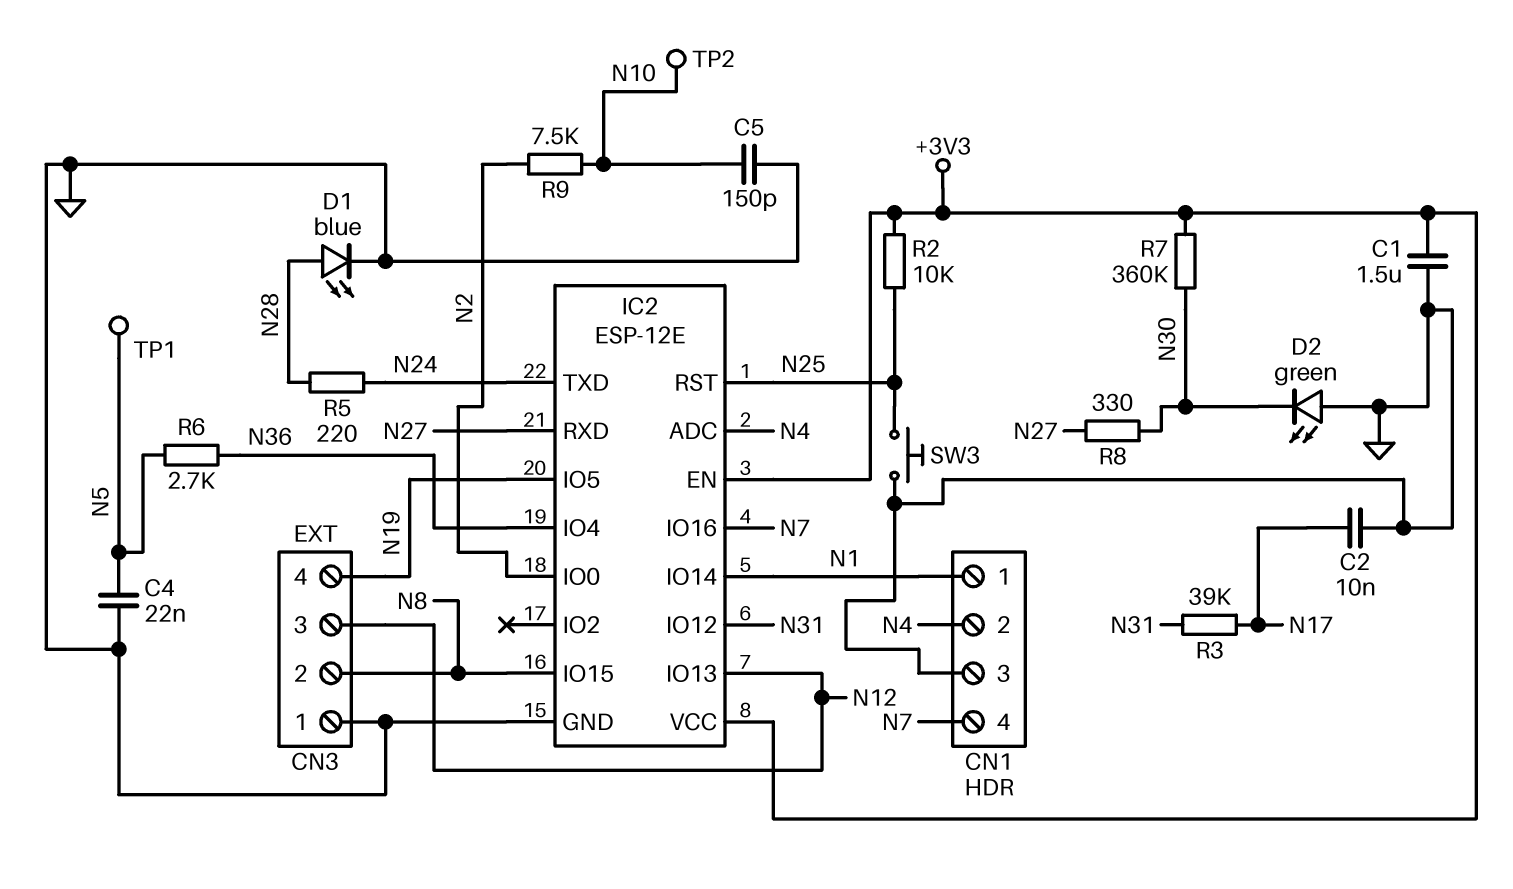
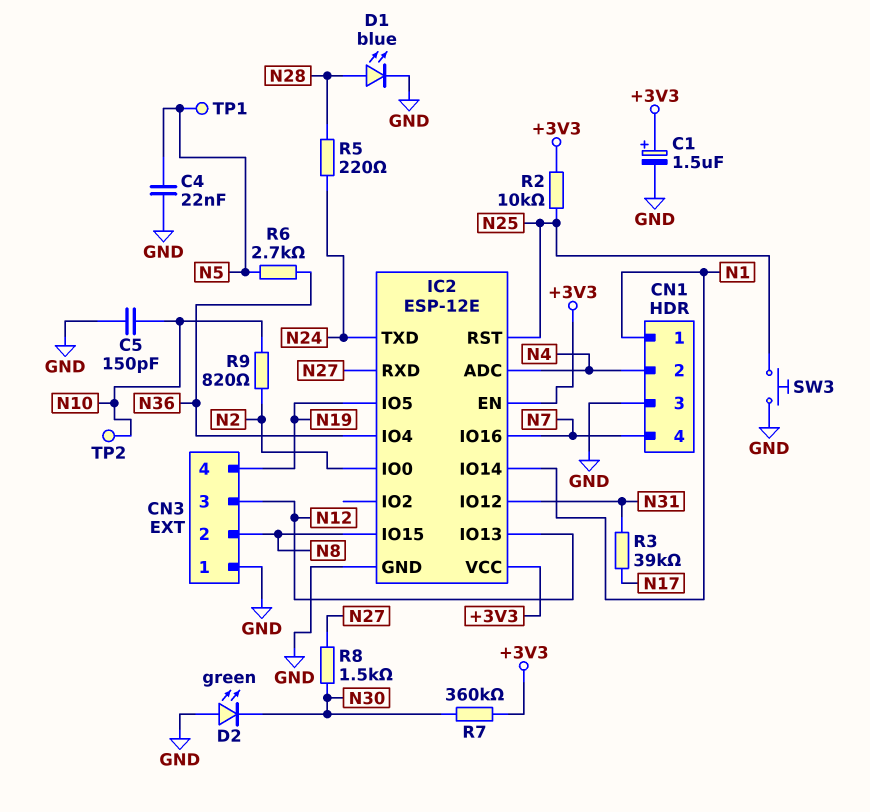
C1: 1.5uF (+3V3, GND) -> 1.5uF (plus +3V3, minus GND)
C2: 10nF (GND, N17) -> none
R8: 330 (N27, N30) -> 1.5k (N27, N30)
R9: 7.5k (N2, N10) -> 820 (N2, N10)

